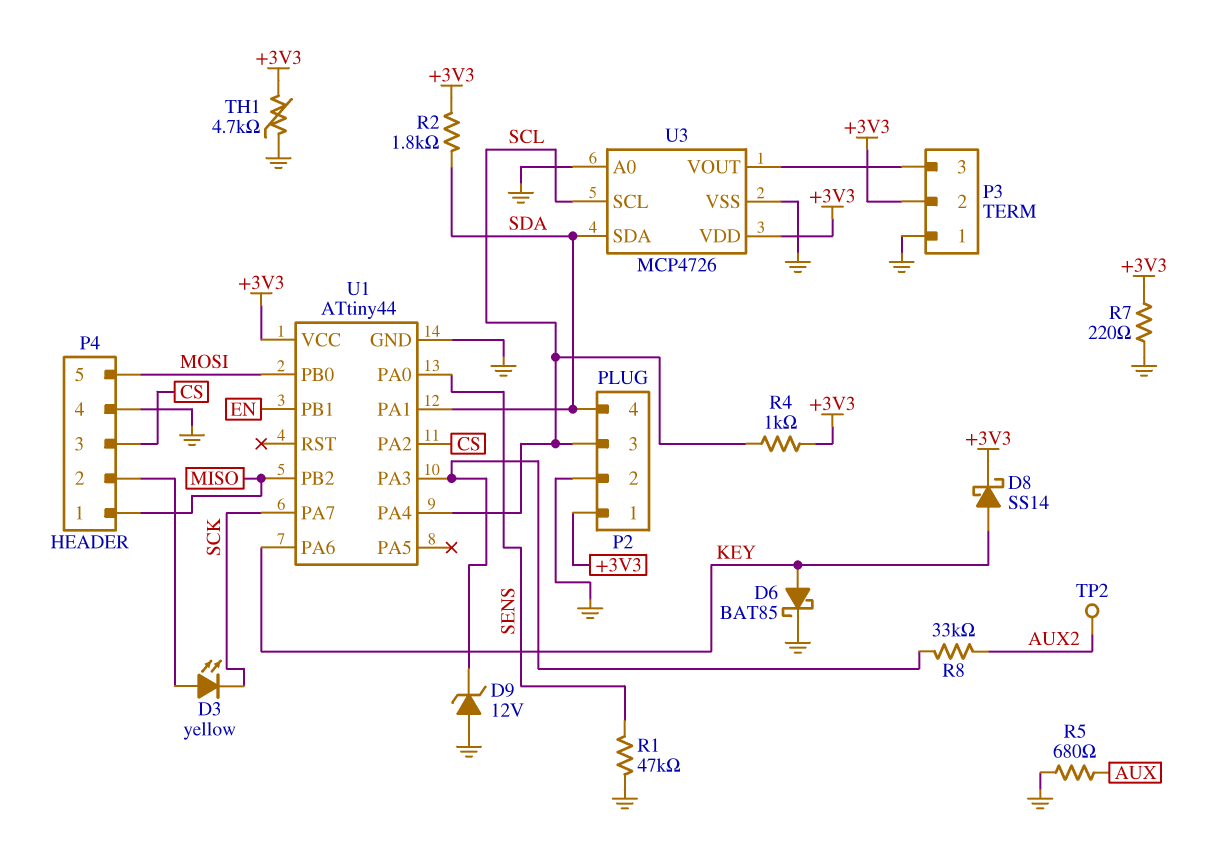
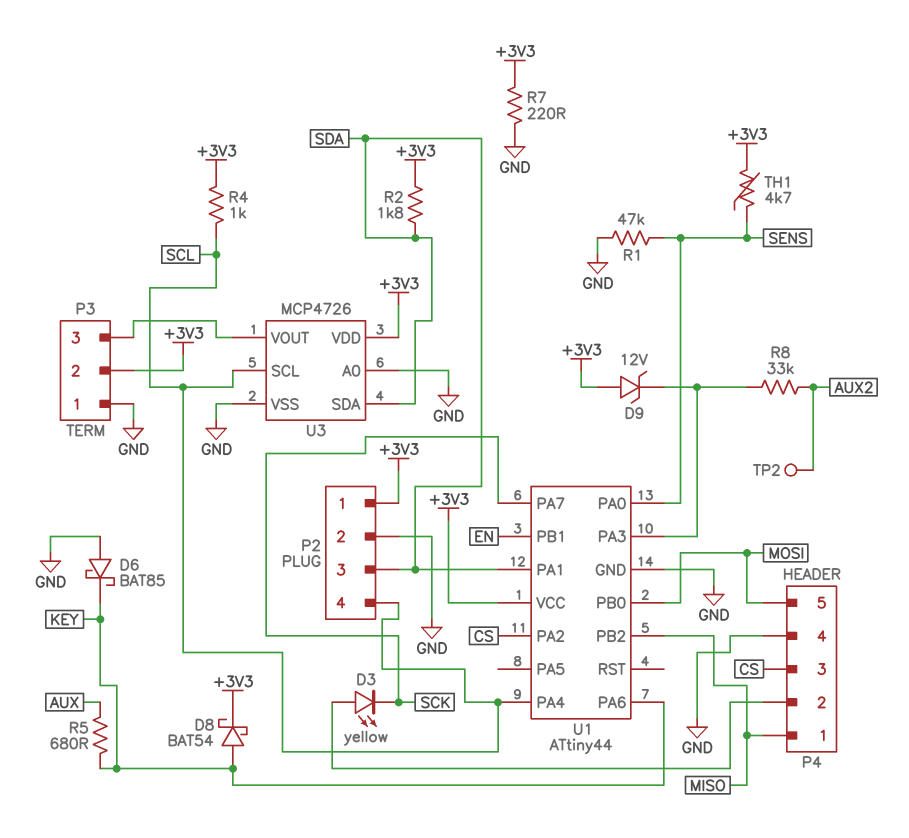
D6: schottky BAT85 (A KEY, K GND) -> schottky BAT85 (A GND, K KEY)
D8: schottky SS14 (A KEY, K +3V3) -> schottky BAT54 (A KEY, K +3V3)
D9: zener 12V (A GND, K U1/PA3) -> zener 12V (A +3V3, K U1/PA3)
P2 pin 3: SCL -> SDA
P2 pin 4: SDA -> SCL
R5: 680 (AUX, GND) -> 680 (AUX, KEY)
TH1: 4.7k (+3V3, GND) -> 4.7k (+3V3, SENS)

